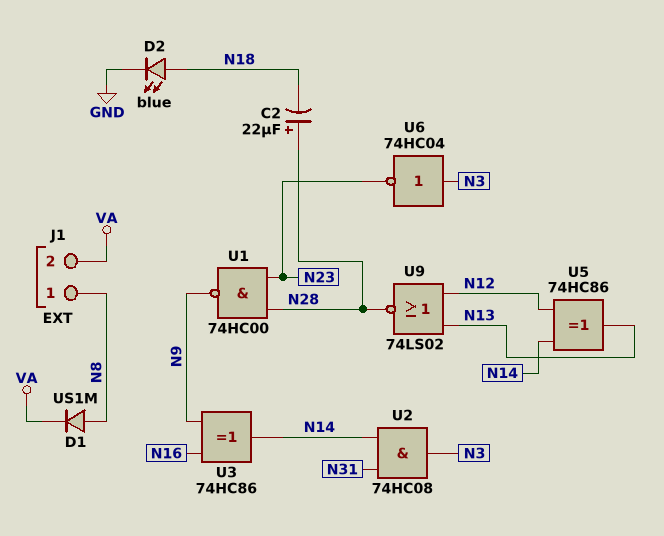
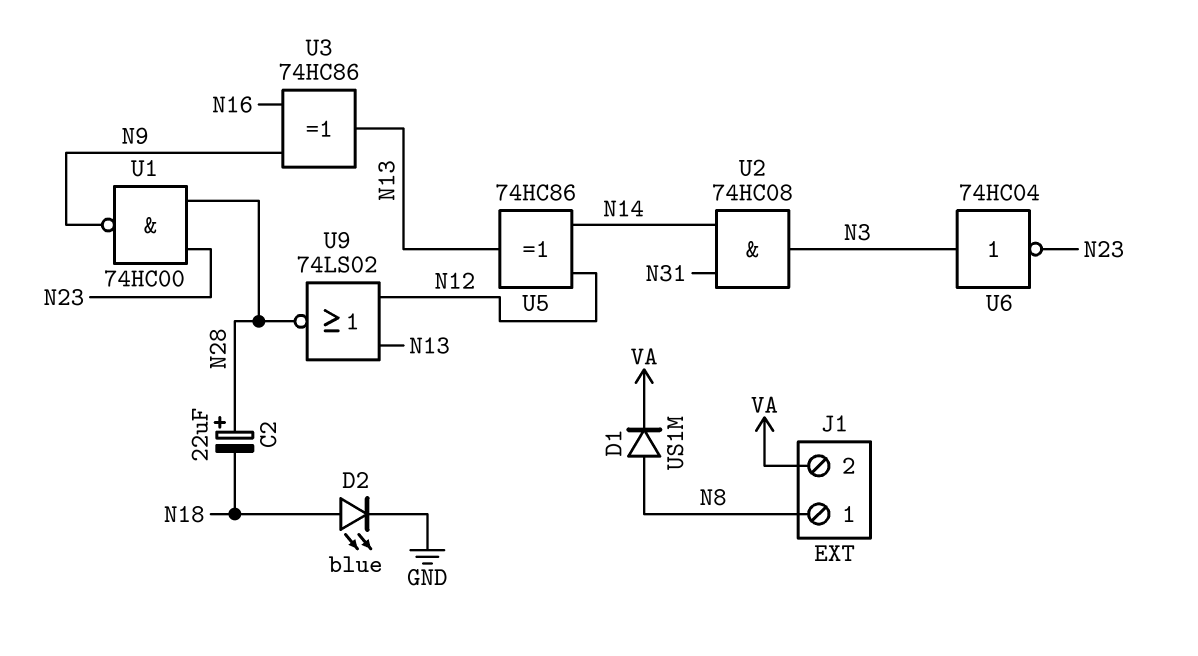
U3: XOR 74HC86 (in N9, in N16, out N14) -> XOR 74HC86 (in N9, in N16, out N13)

